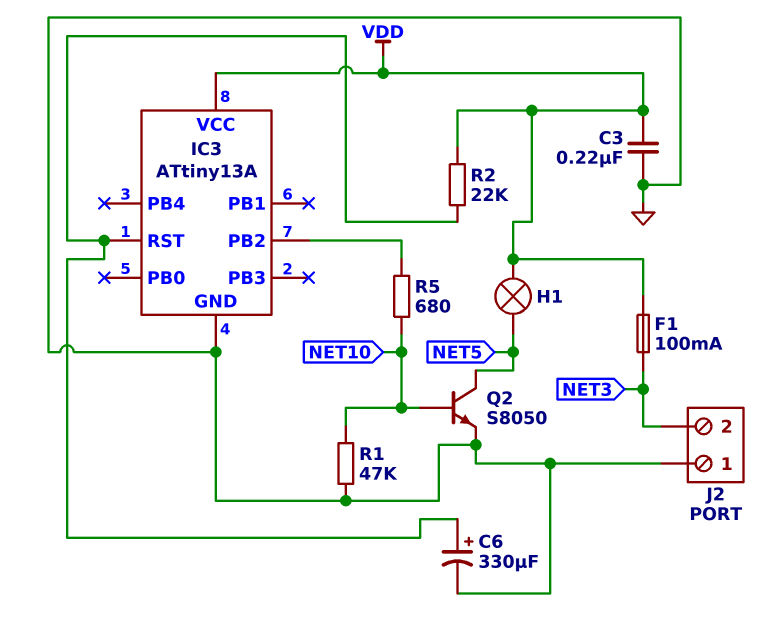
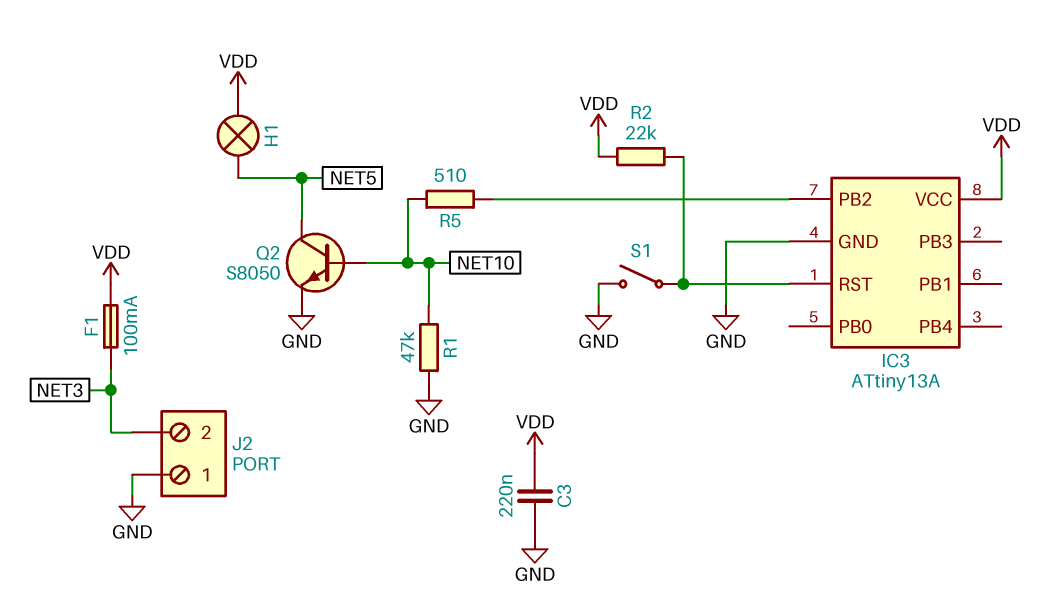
C6: 330uF (plus IC3/RST, minus GND) -> none
R5: 680 (IC3/PB2, NET10) -> 510 (IC3/PB2, NET10)
S1: none -> switch (GND, IC3/RST)

